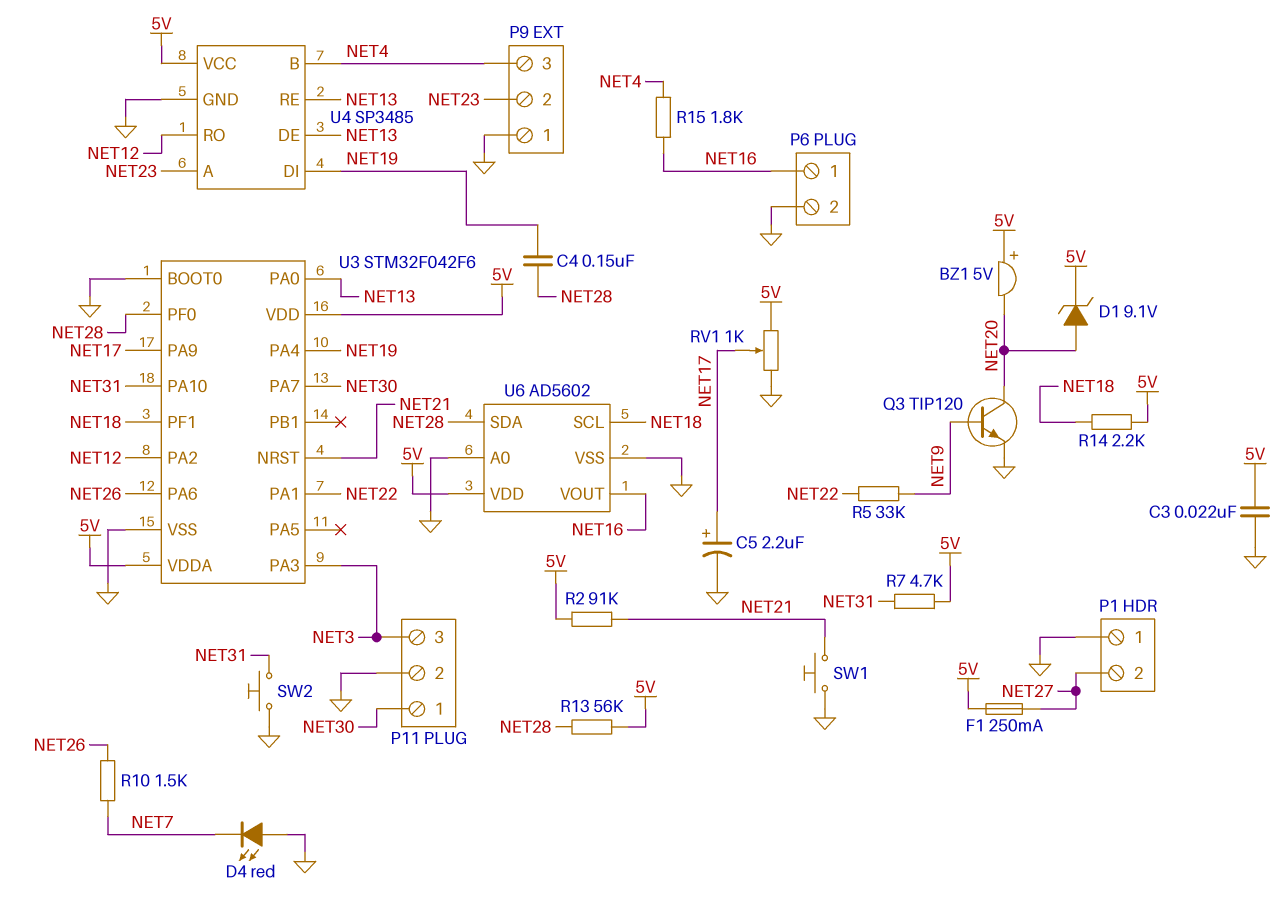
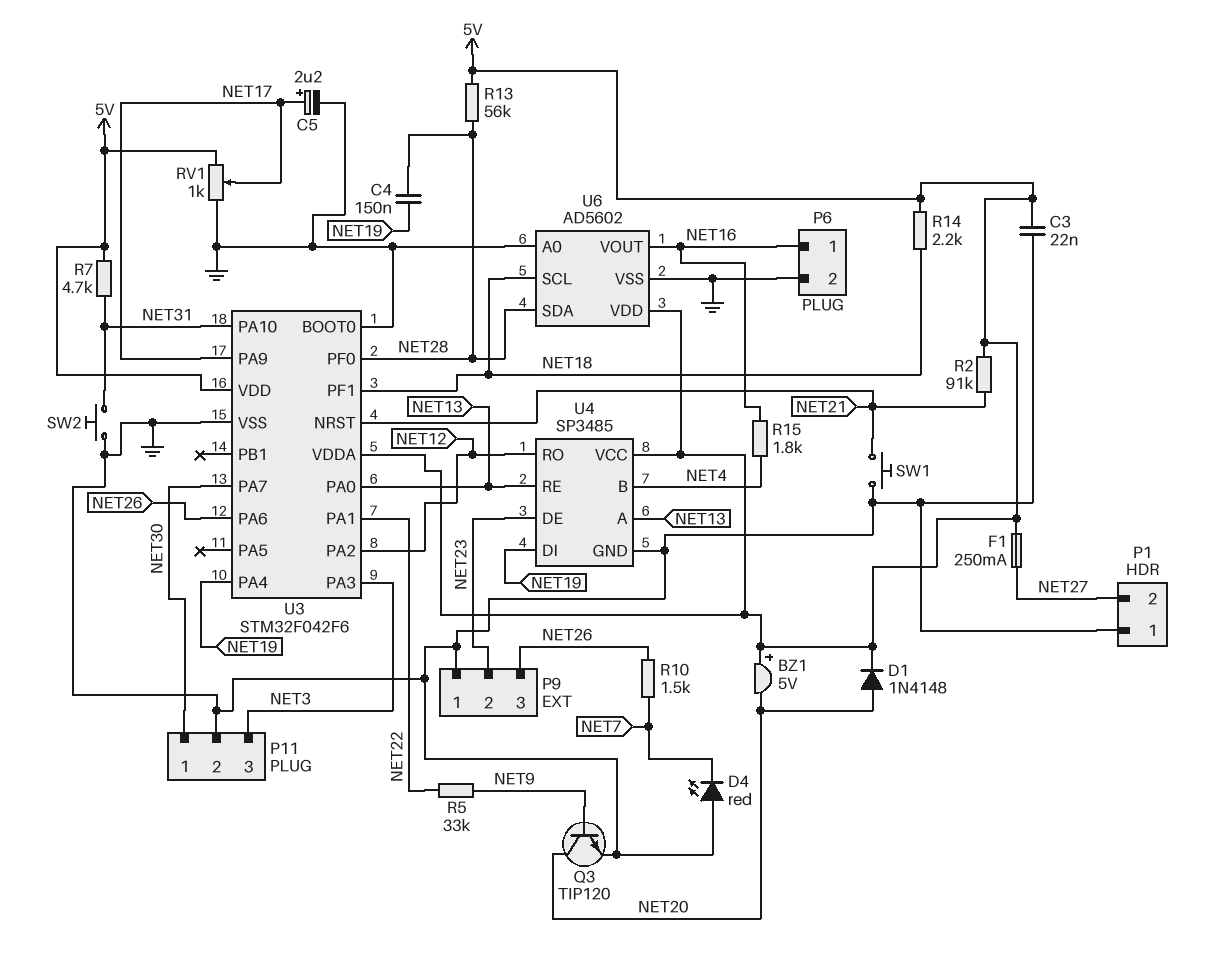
D1: zener 9.1V (A NET20, K 5V) -> diode 1N4148 (A NET20, K 5V)
P9 pin 3: NET4 -> NET26
U4 pin A: NET23 -> NET13
U4 pin DE: NET13 -> NET23

